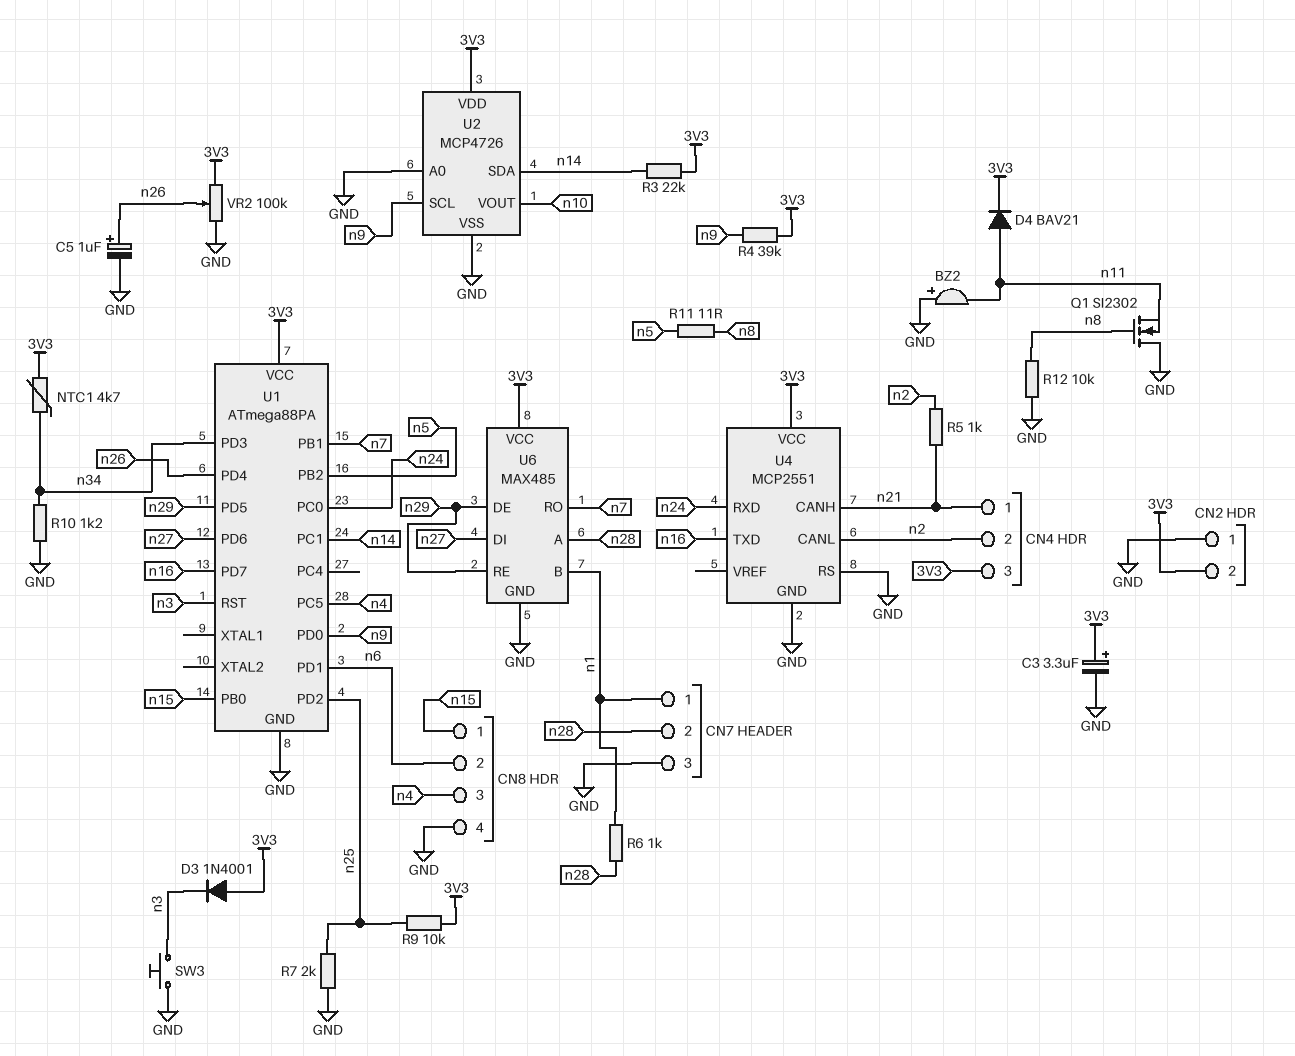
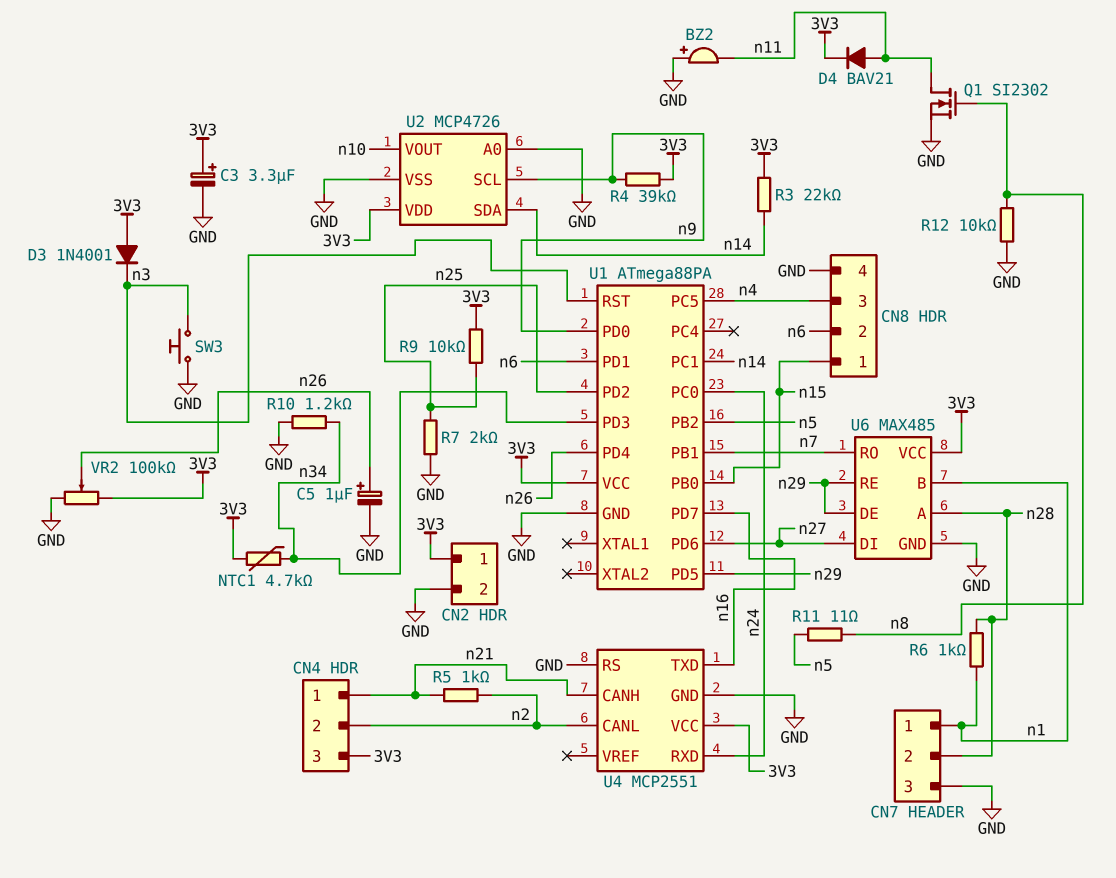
CN2 pin 1: GND -> 3V3
CN2 pin 2: 3V3 -> GND
Q1: NMOS SI2302 (G n8, D GND, S n11) -> NMOS SI2302 (G n8, D n11, S GND)

